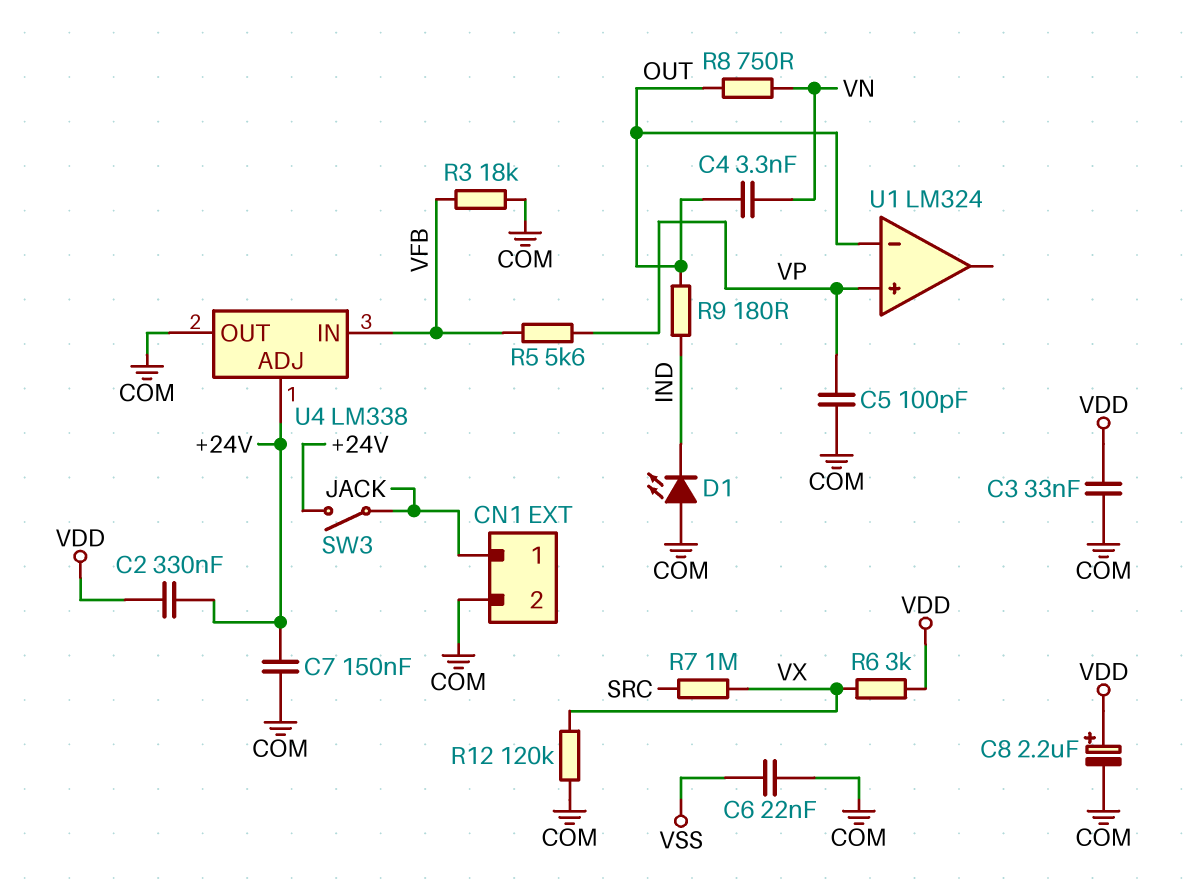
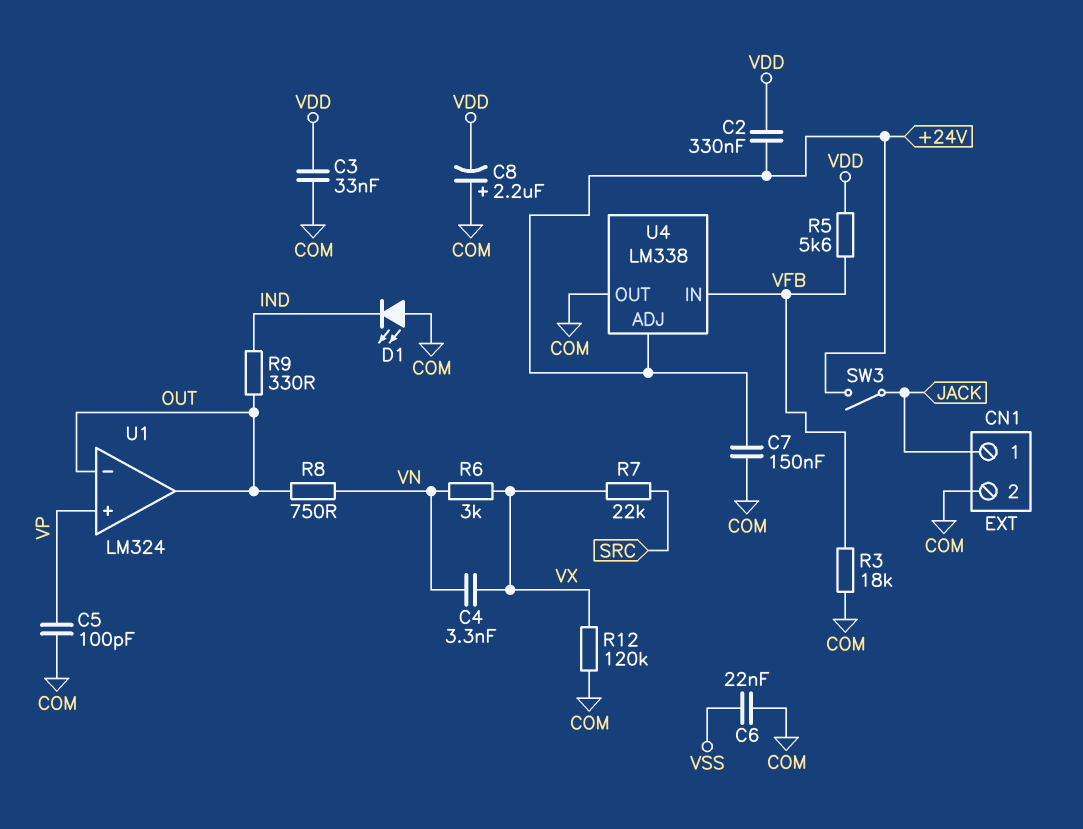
C4: 3.3nF (OUT, VN) -> 3.3nF (VN, VX)
C8: 2.2uF (plus VDD, minus COM) -> 2.2uF (plus COM, minus VDD)
R5: 5.6k (VFB, VP) -> 5.6k (VDD, VFB)
R6: 3k (VDD, VX) -> 3k (VN, VX)
R7: 1M (SRC, VX) -> 22k (SRC, VX)
R9: 180 (IND, OUT) -> 330 (IND, OUT)
U1 pin out: none -> OUT

